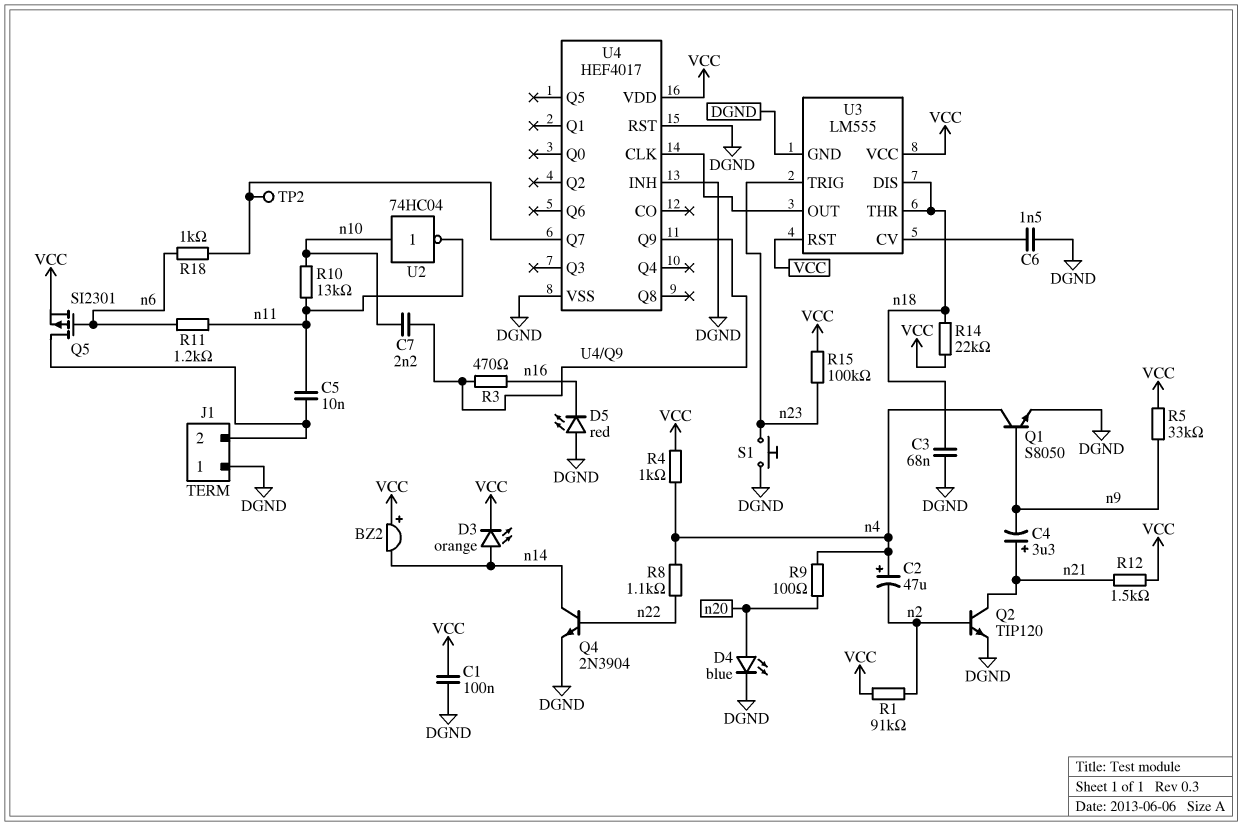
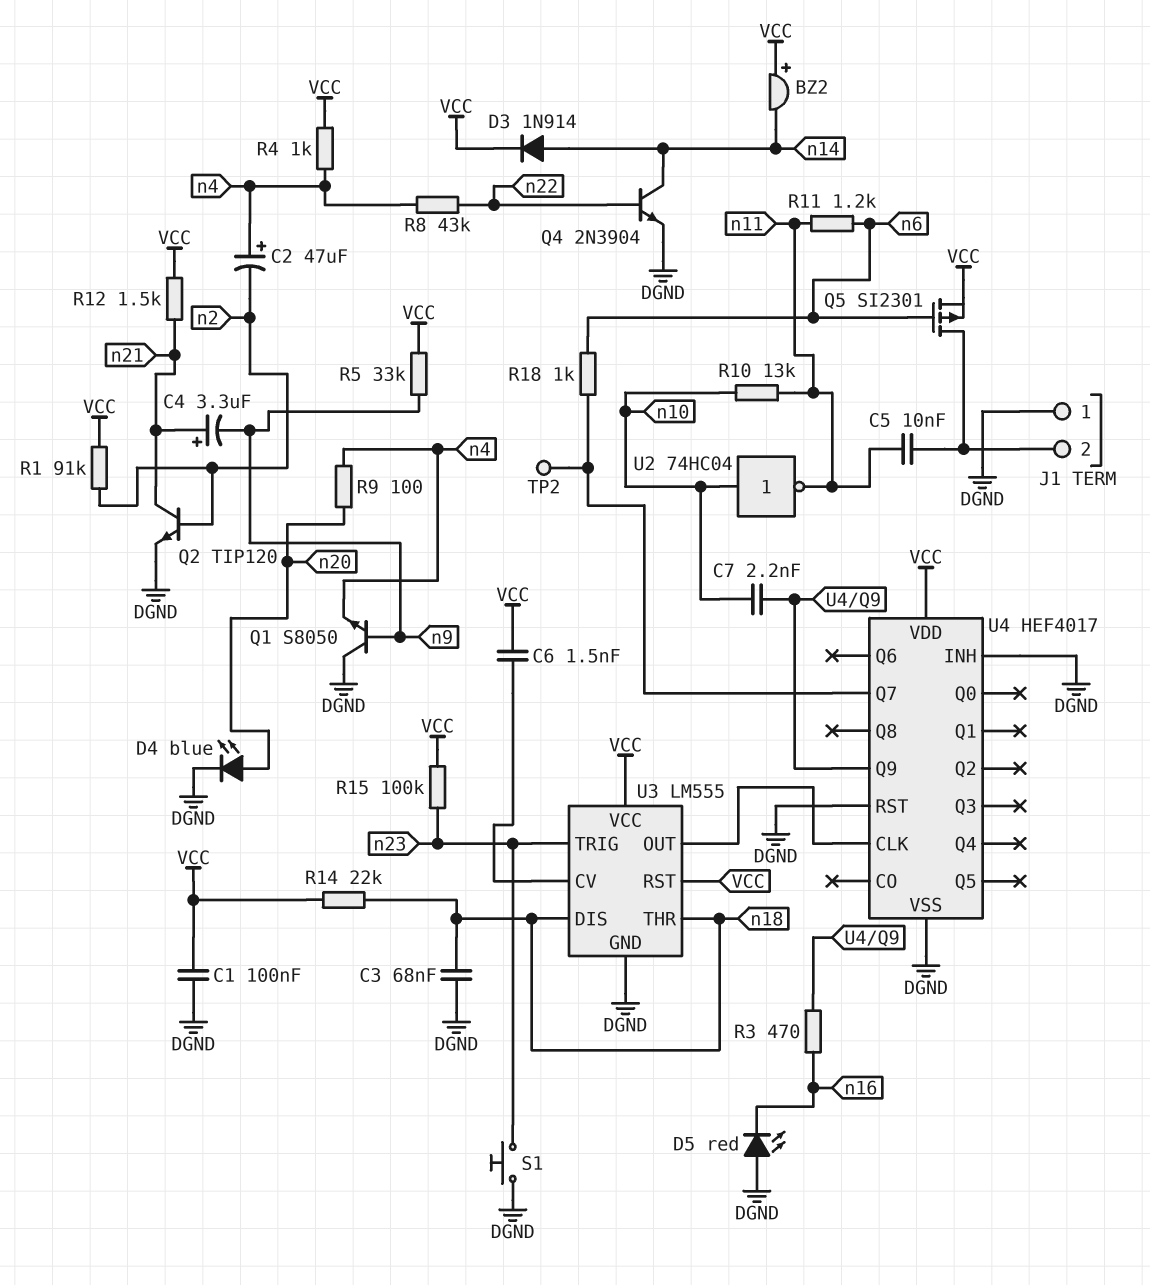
C6: 1.5nF (DGND, U3/CV) -> 1.5nF (U3/CV, VCC)
D3: LED orange (A n14, K VCC) -> diode 1N914 (A n14, K VCC)
Q1: NPN S8050 (B n9, C n4, E DGND) -> NPN S8050 (B n9, C DGND, E n4)
R8: 1.1k (n4, n22) -> 43k (n4, n22)

